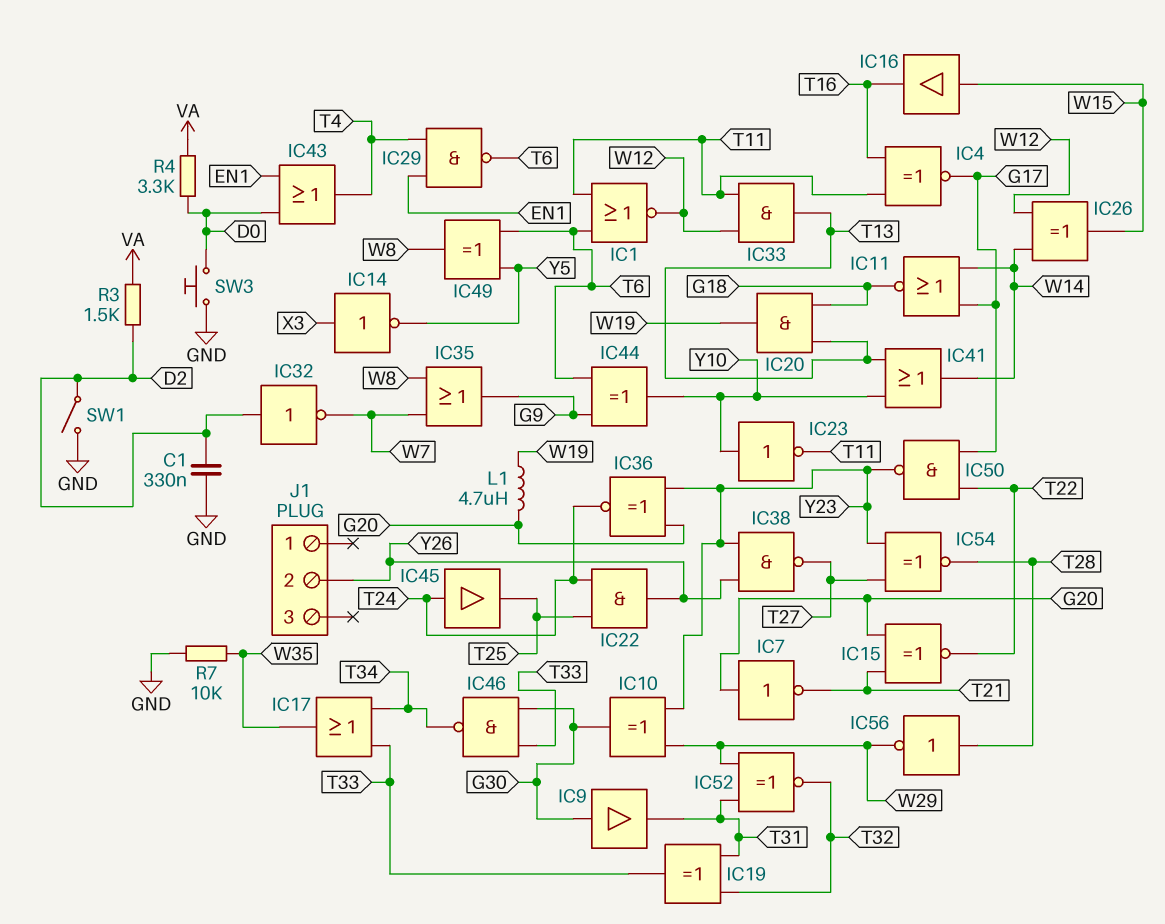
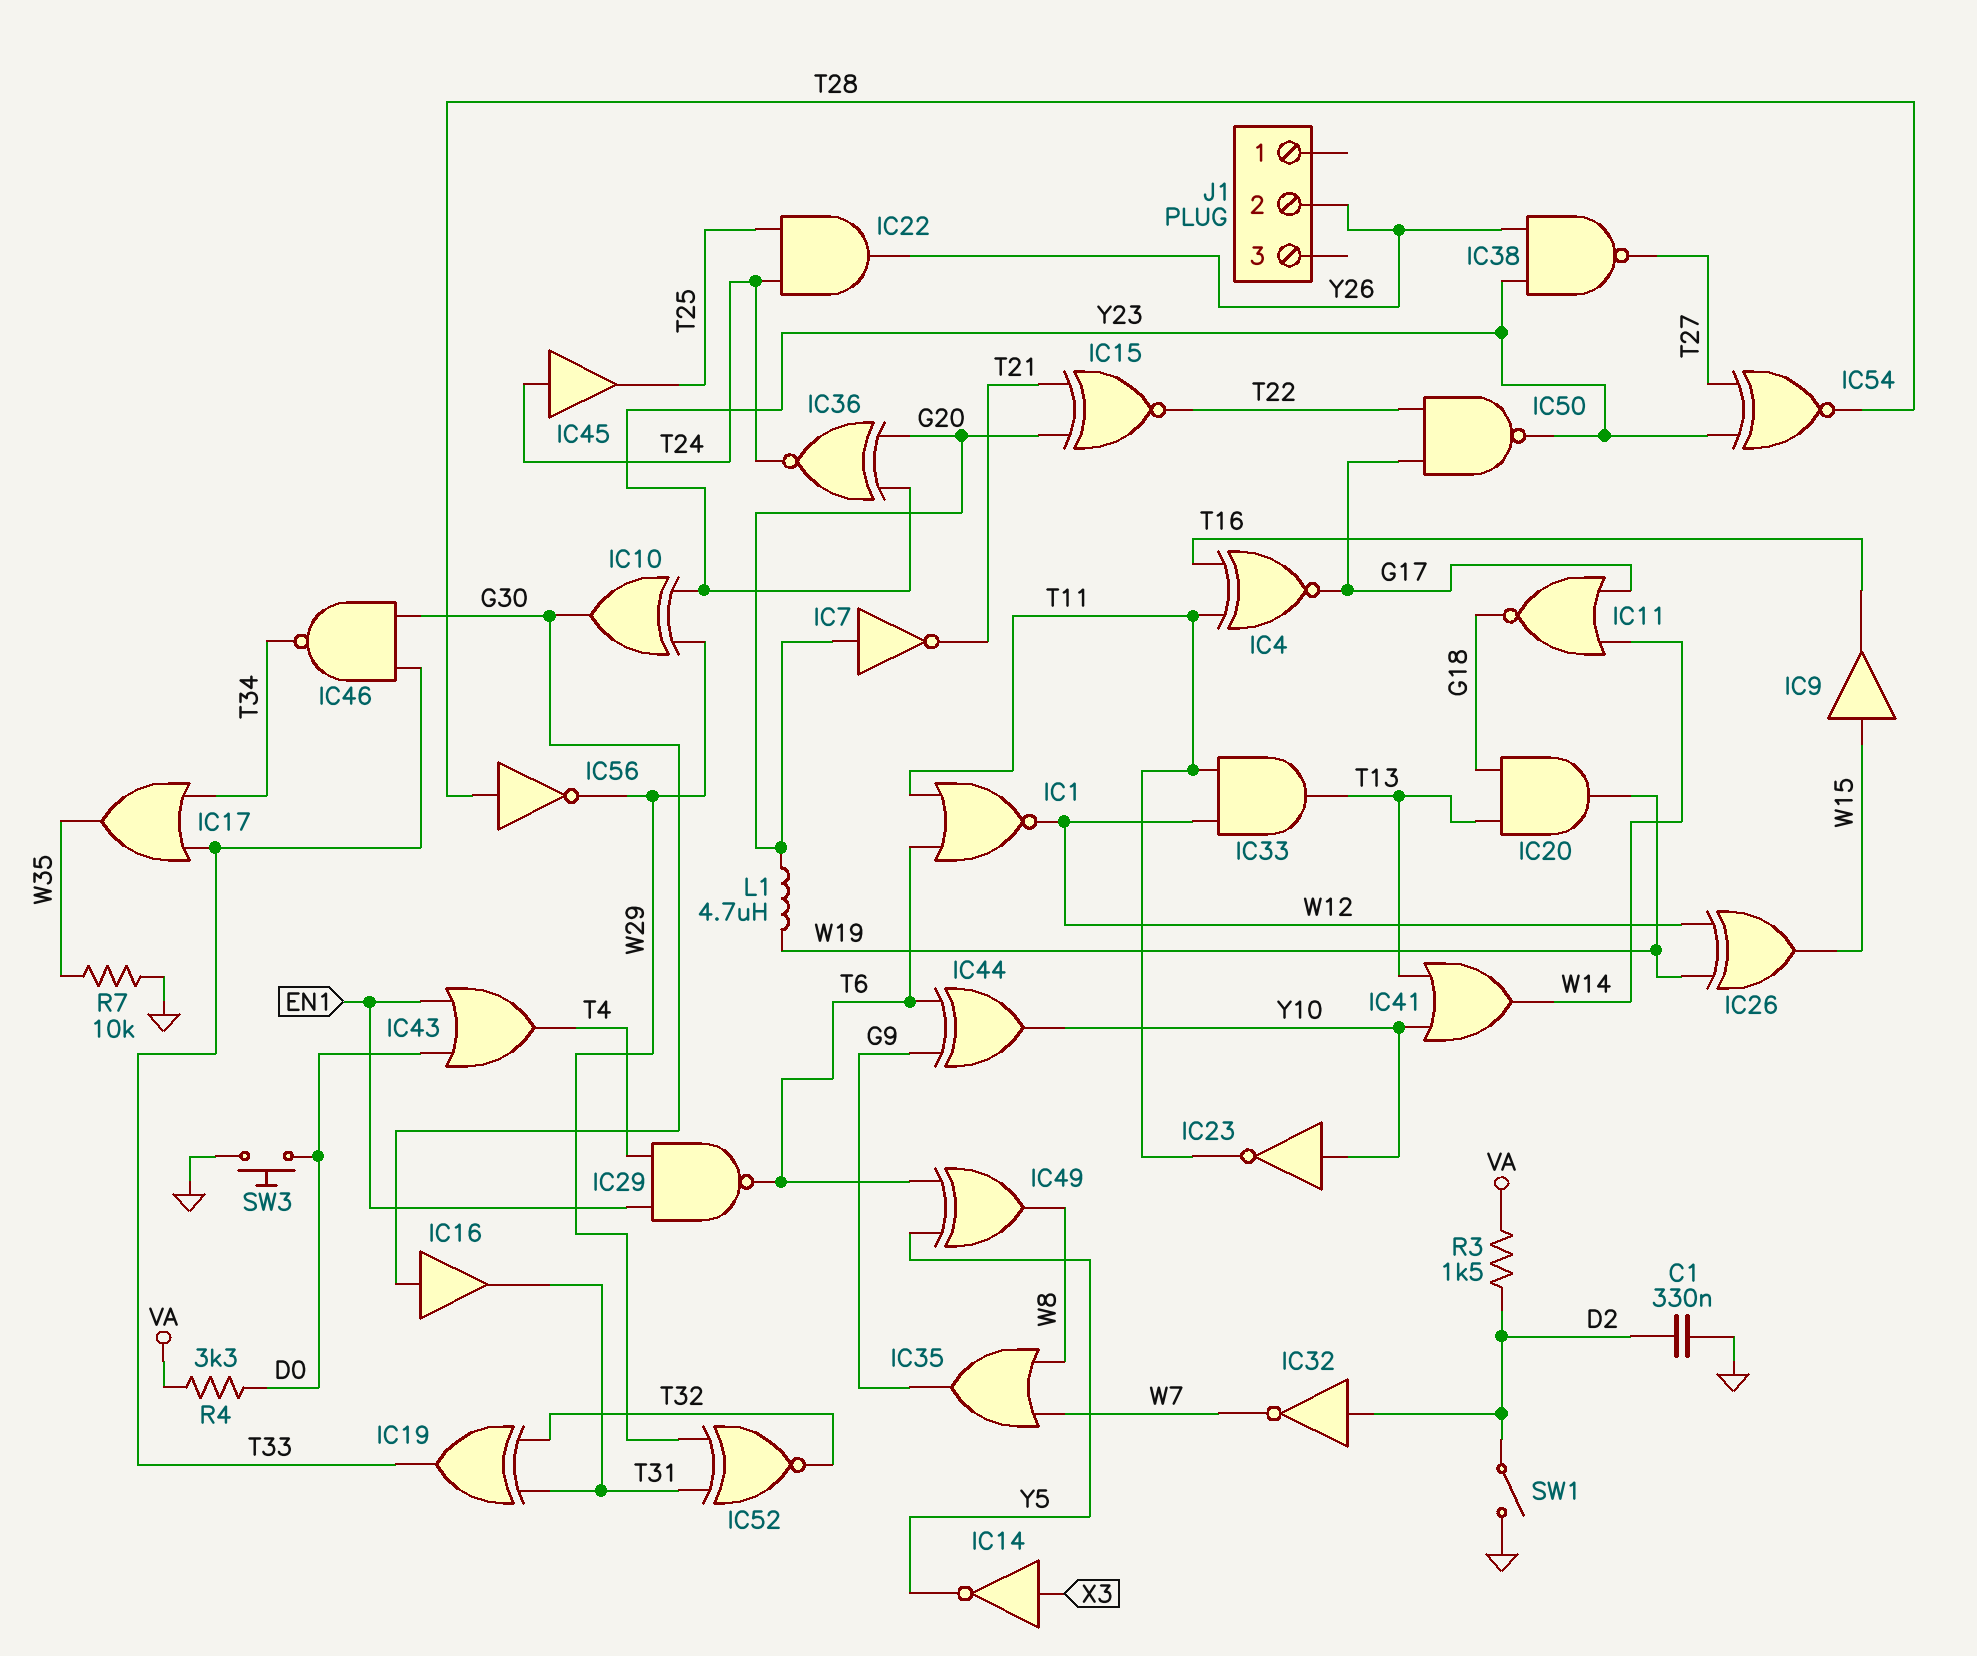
IC9: buffer (in G30, out T31) -> buffer (in W15, out T16)
IC16: buffer (in W15, out T16) -> buffer (in G30, out T31)
IC26: XOR (in W12, in W14, out W15) -> XOR (in W12, in W19, out W15)

